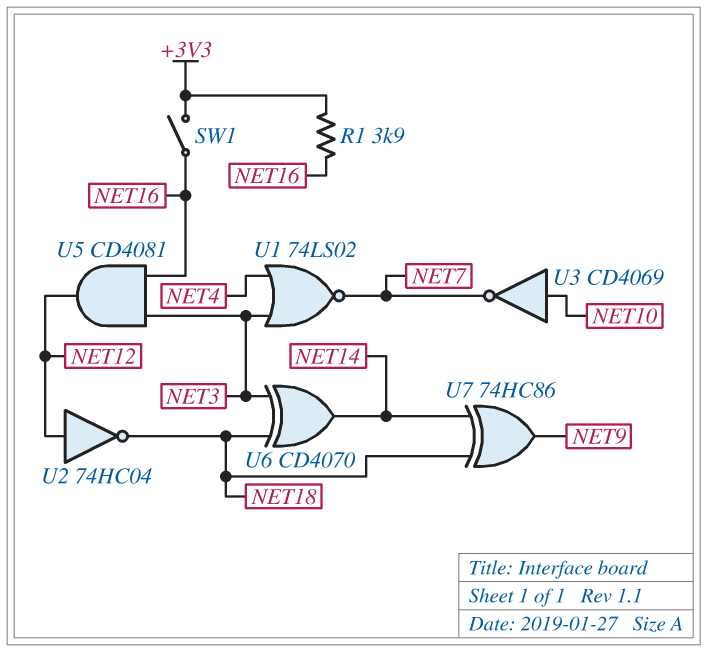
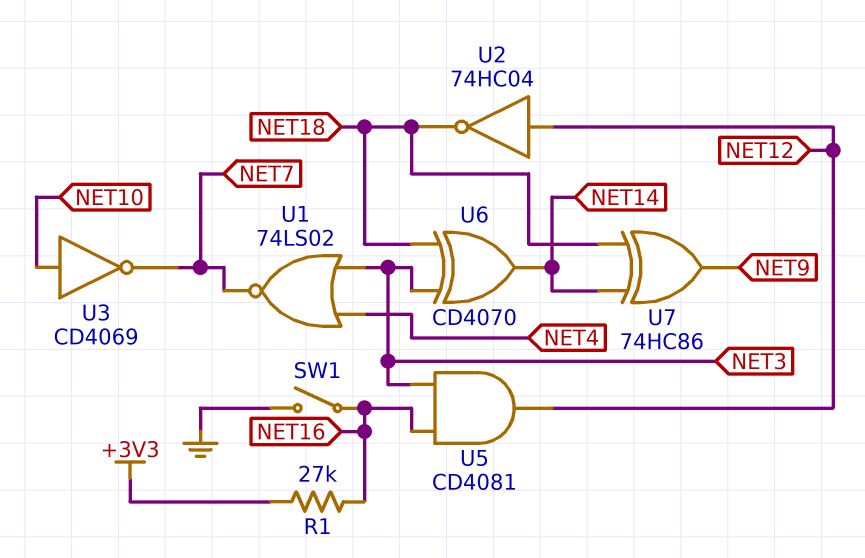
R1: 3.9k (+3V3, NET16) -> 27k (+3V3, NET16)
SW1: switch (+3V3, NET16) -> switch (GND, NET16)

